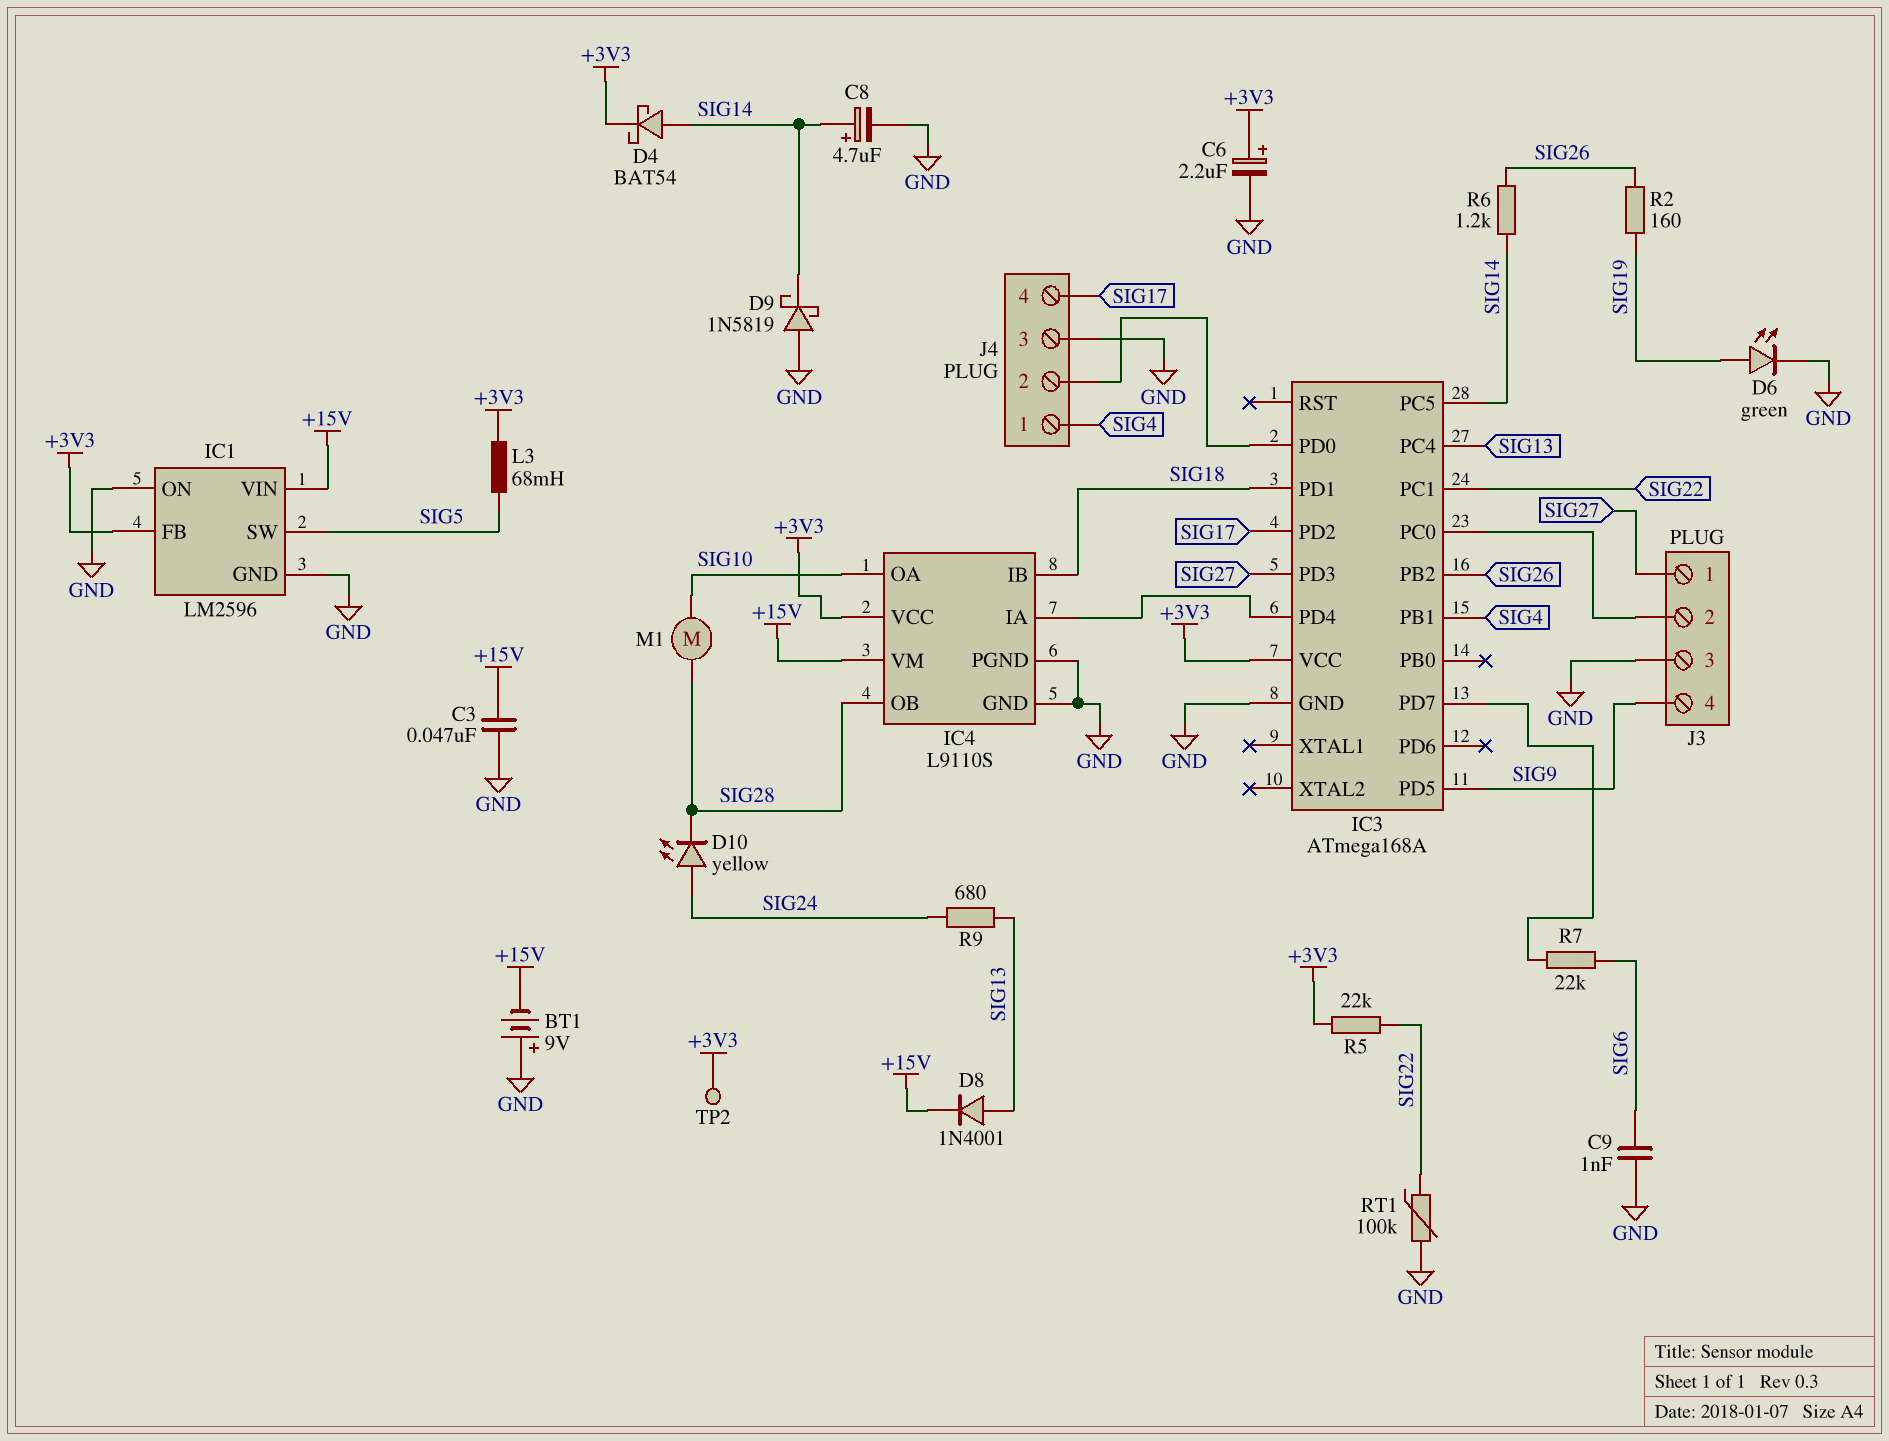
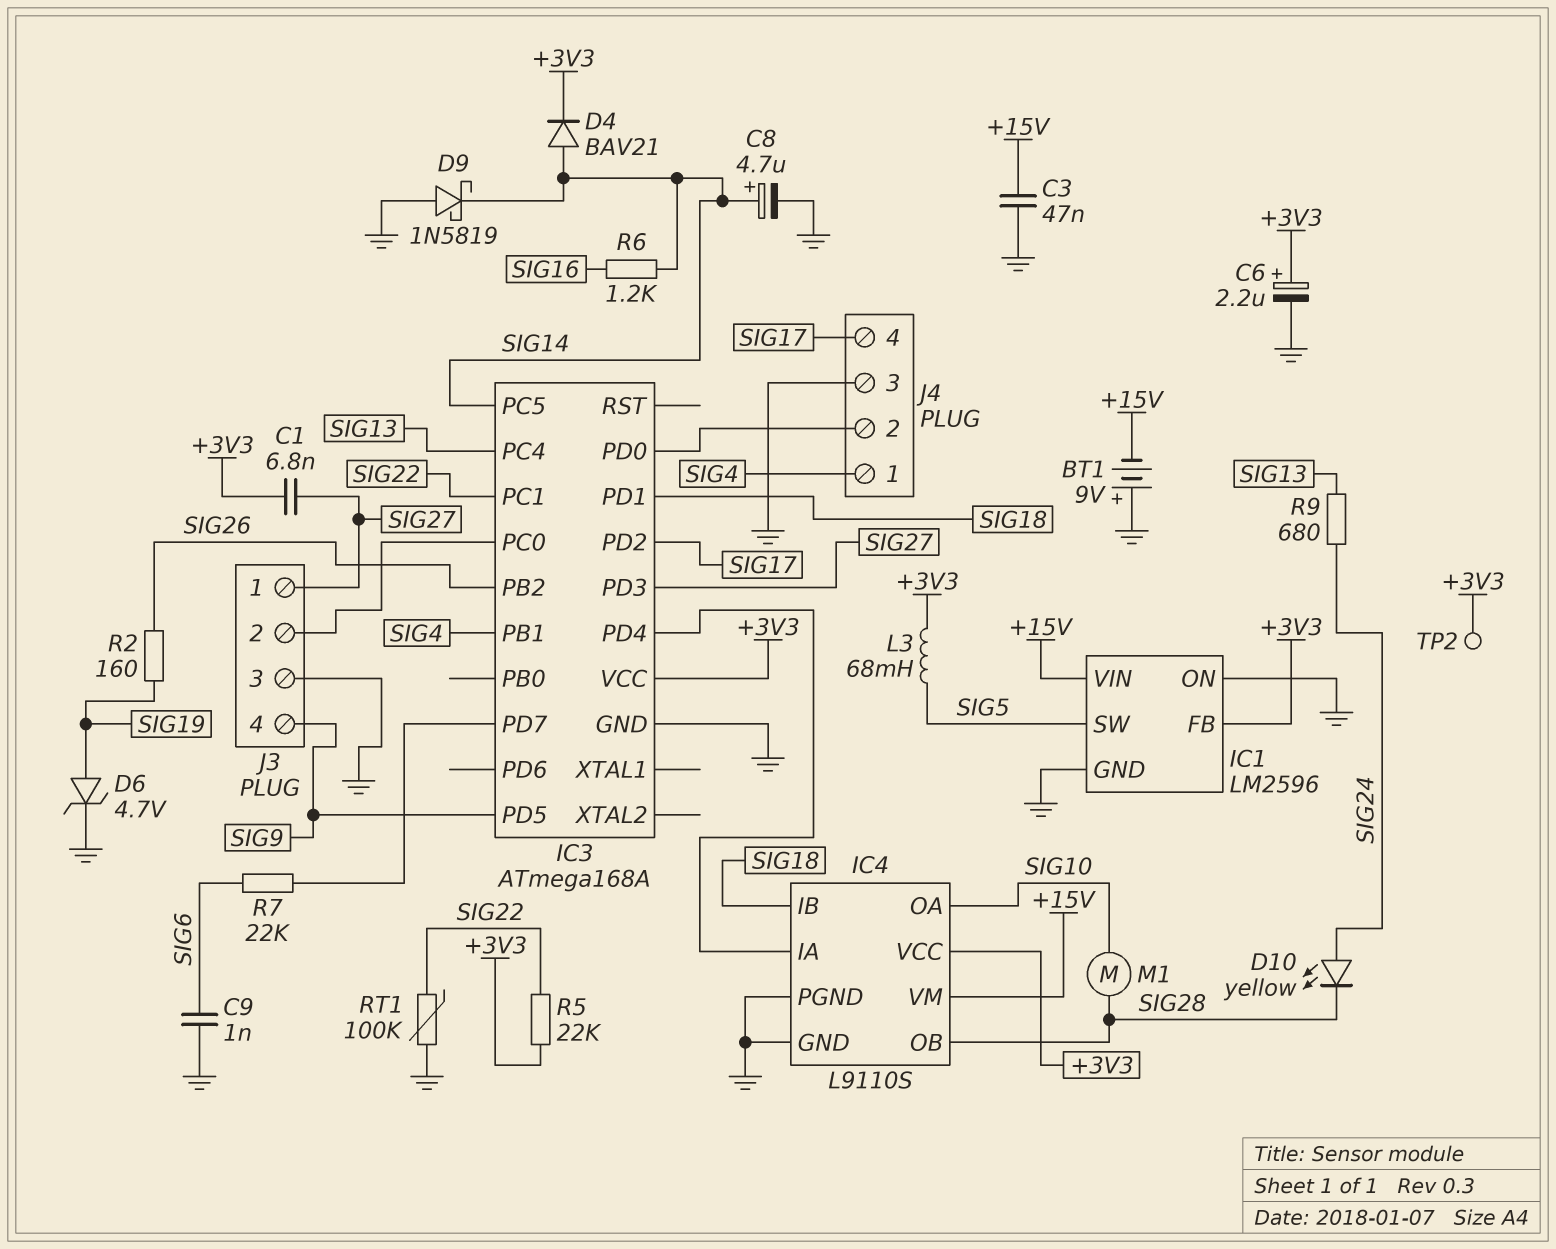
C1: none -> 6.8nF (+3V3, SIG27)
D4: schottky BAT54 (A SIG14, K +3V3) -> diode BAV21 (A SIG14, K +3V3)
D6: LED green (A SIG19, K GND) -> zener 4.7V (A SIG19, K GND)
D8: diode 1N4001 (A SIG13, K +15V) -> none
R6: 1.2k (SIG14, SIG26) -> 1.2k (SIG14, SIG16)

